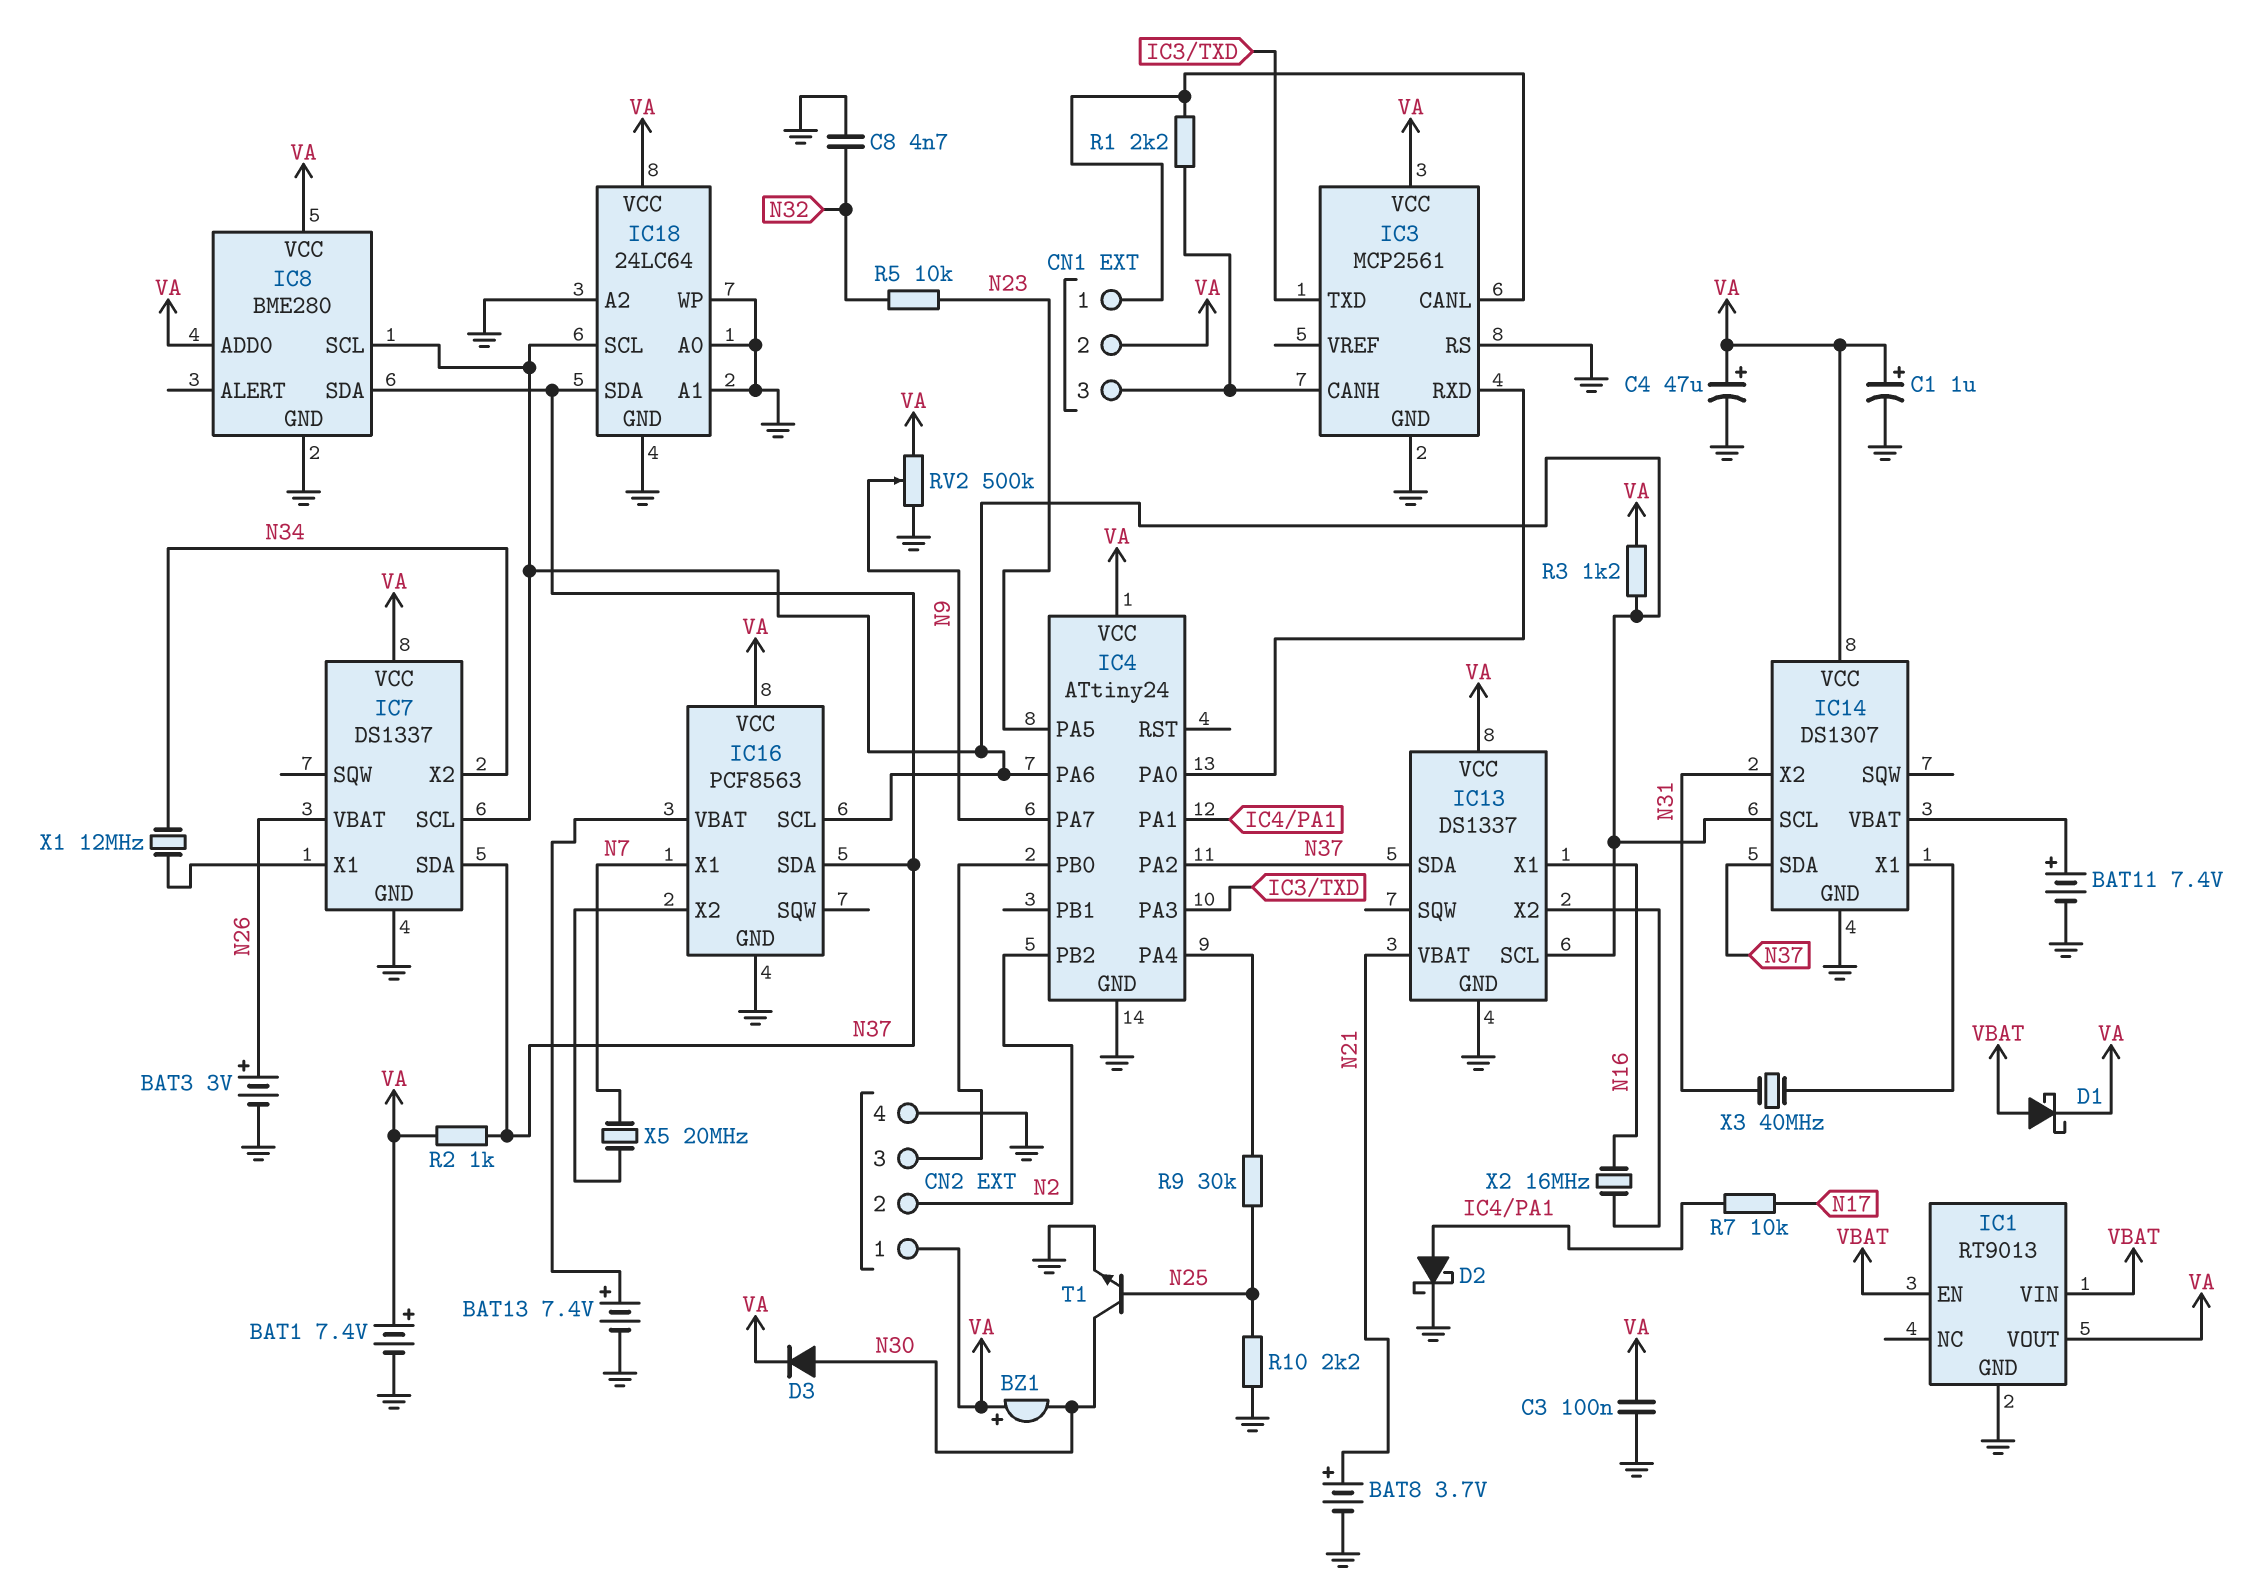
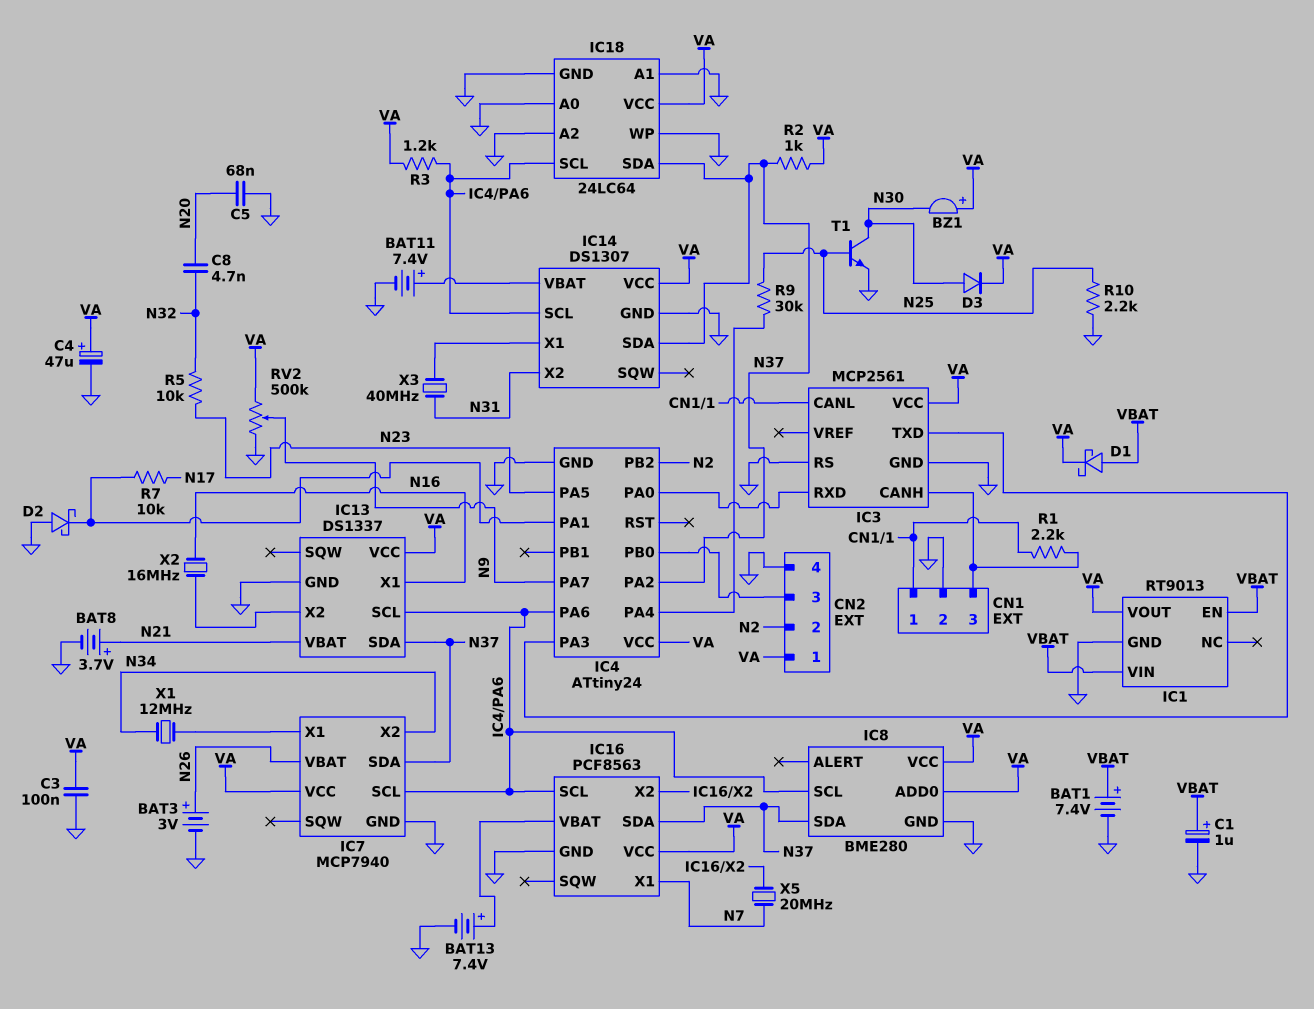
BAT1: 7.4V (plus VA, minus GND) -> 7.4V (plus VBAT, minus GND)
C1: 1uF (plus VA, minus GND) -> 1uF (plus VBAT, minus GND)
C5: none -> 68nF (GND, N20)
C8: 4.7nF (GND, N32) -> 4.7nF (N20, N32)
CN1 pin 2: VA -> GND
D2: schottky (A IC4/PA1, K GND) -> schottky (A GND, K IC4/PA1)
IC7: DS1337 -> MCP7940

